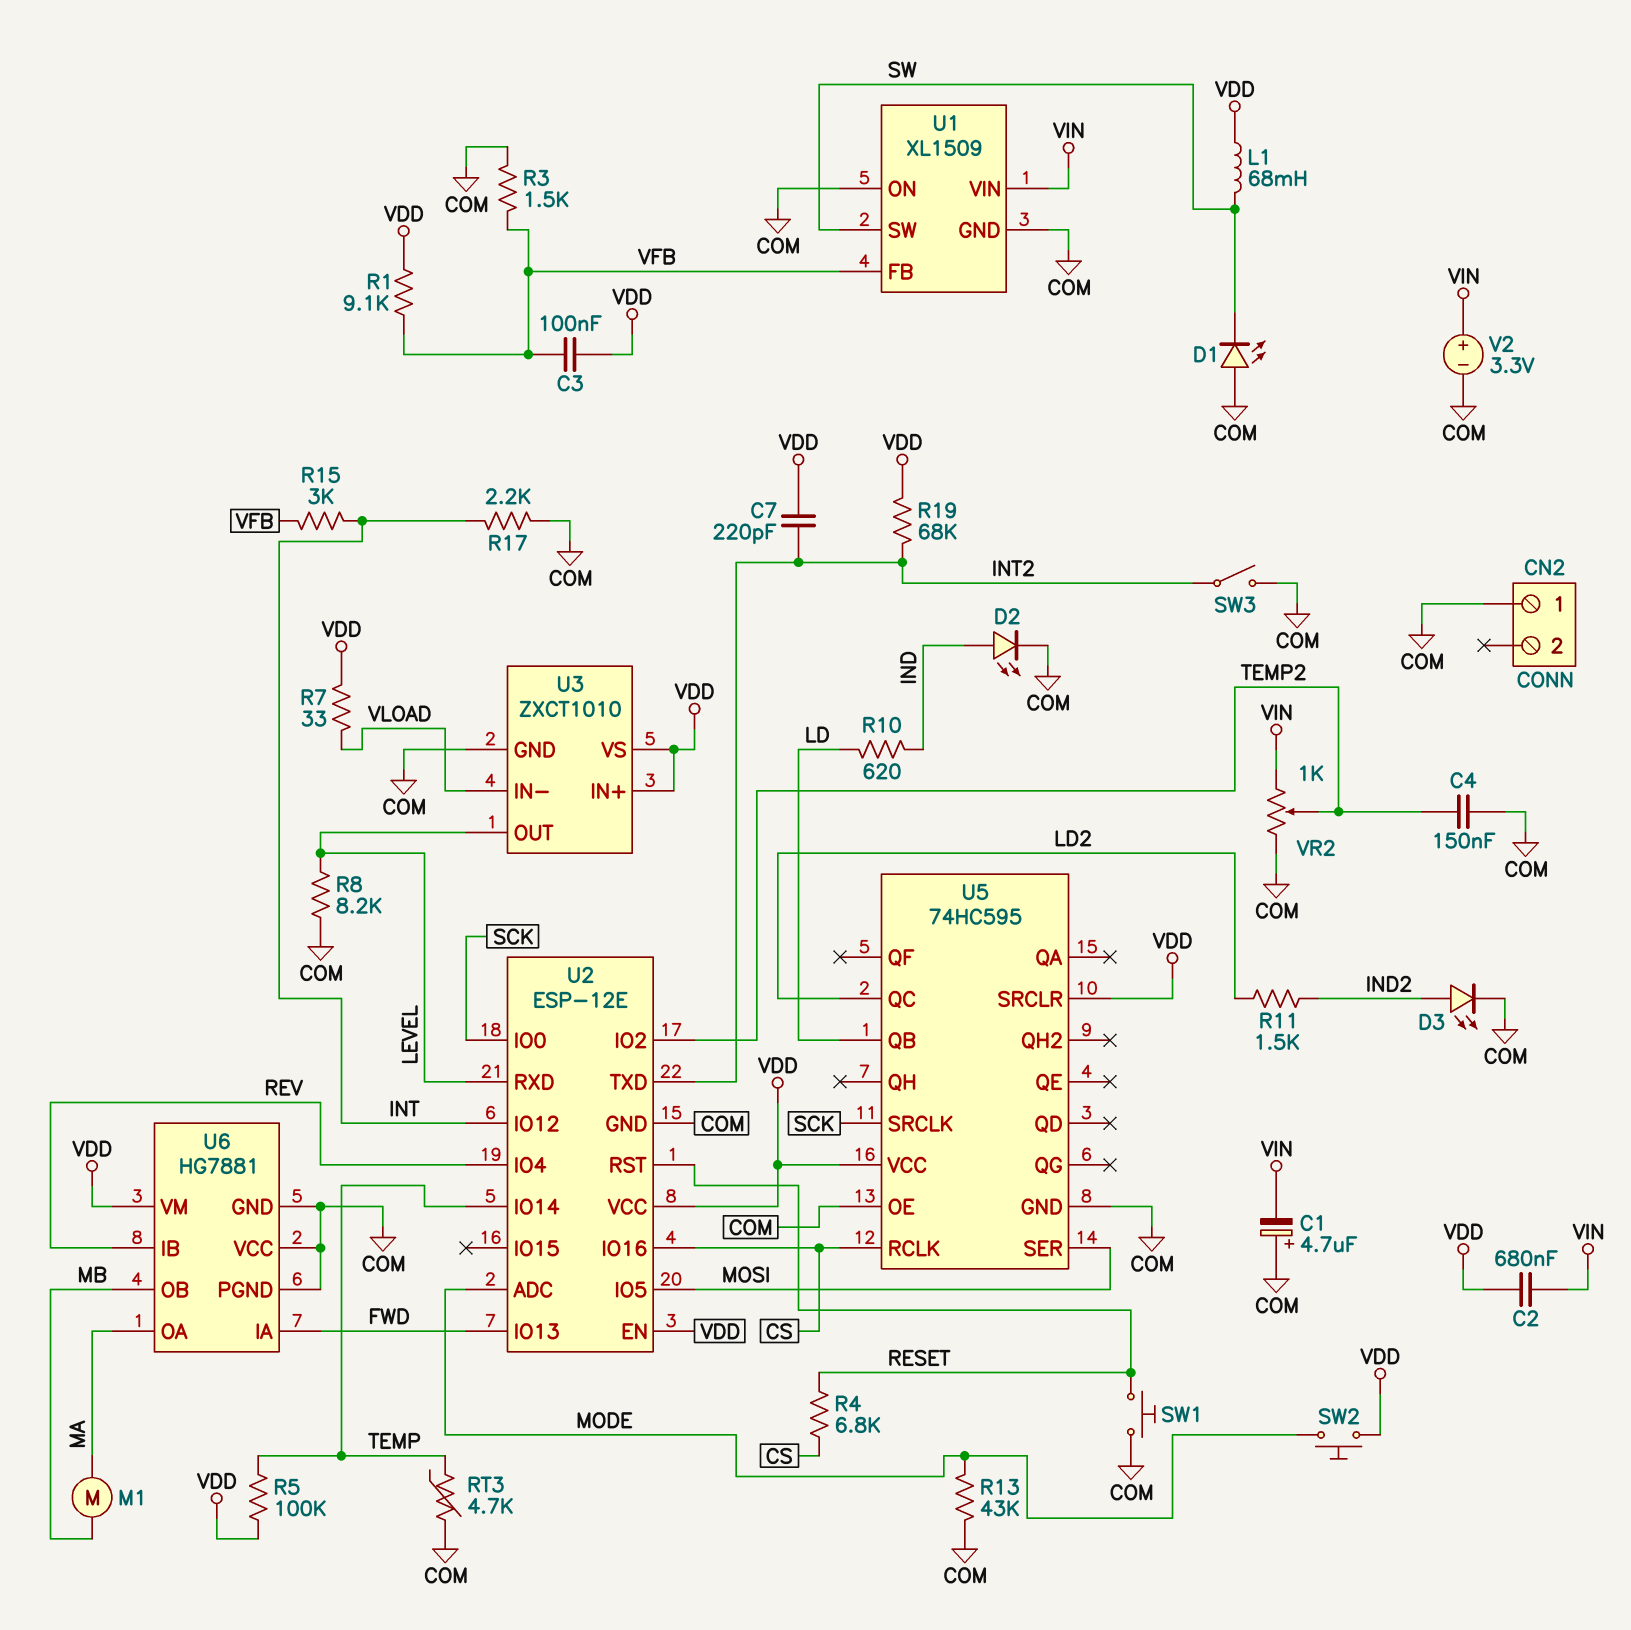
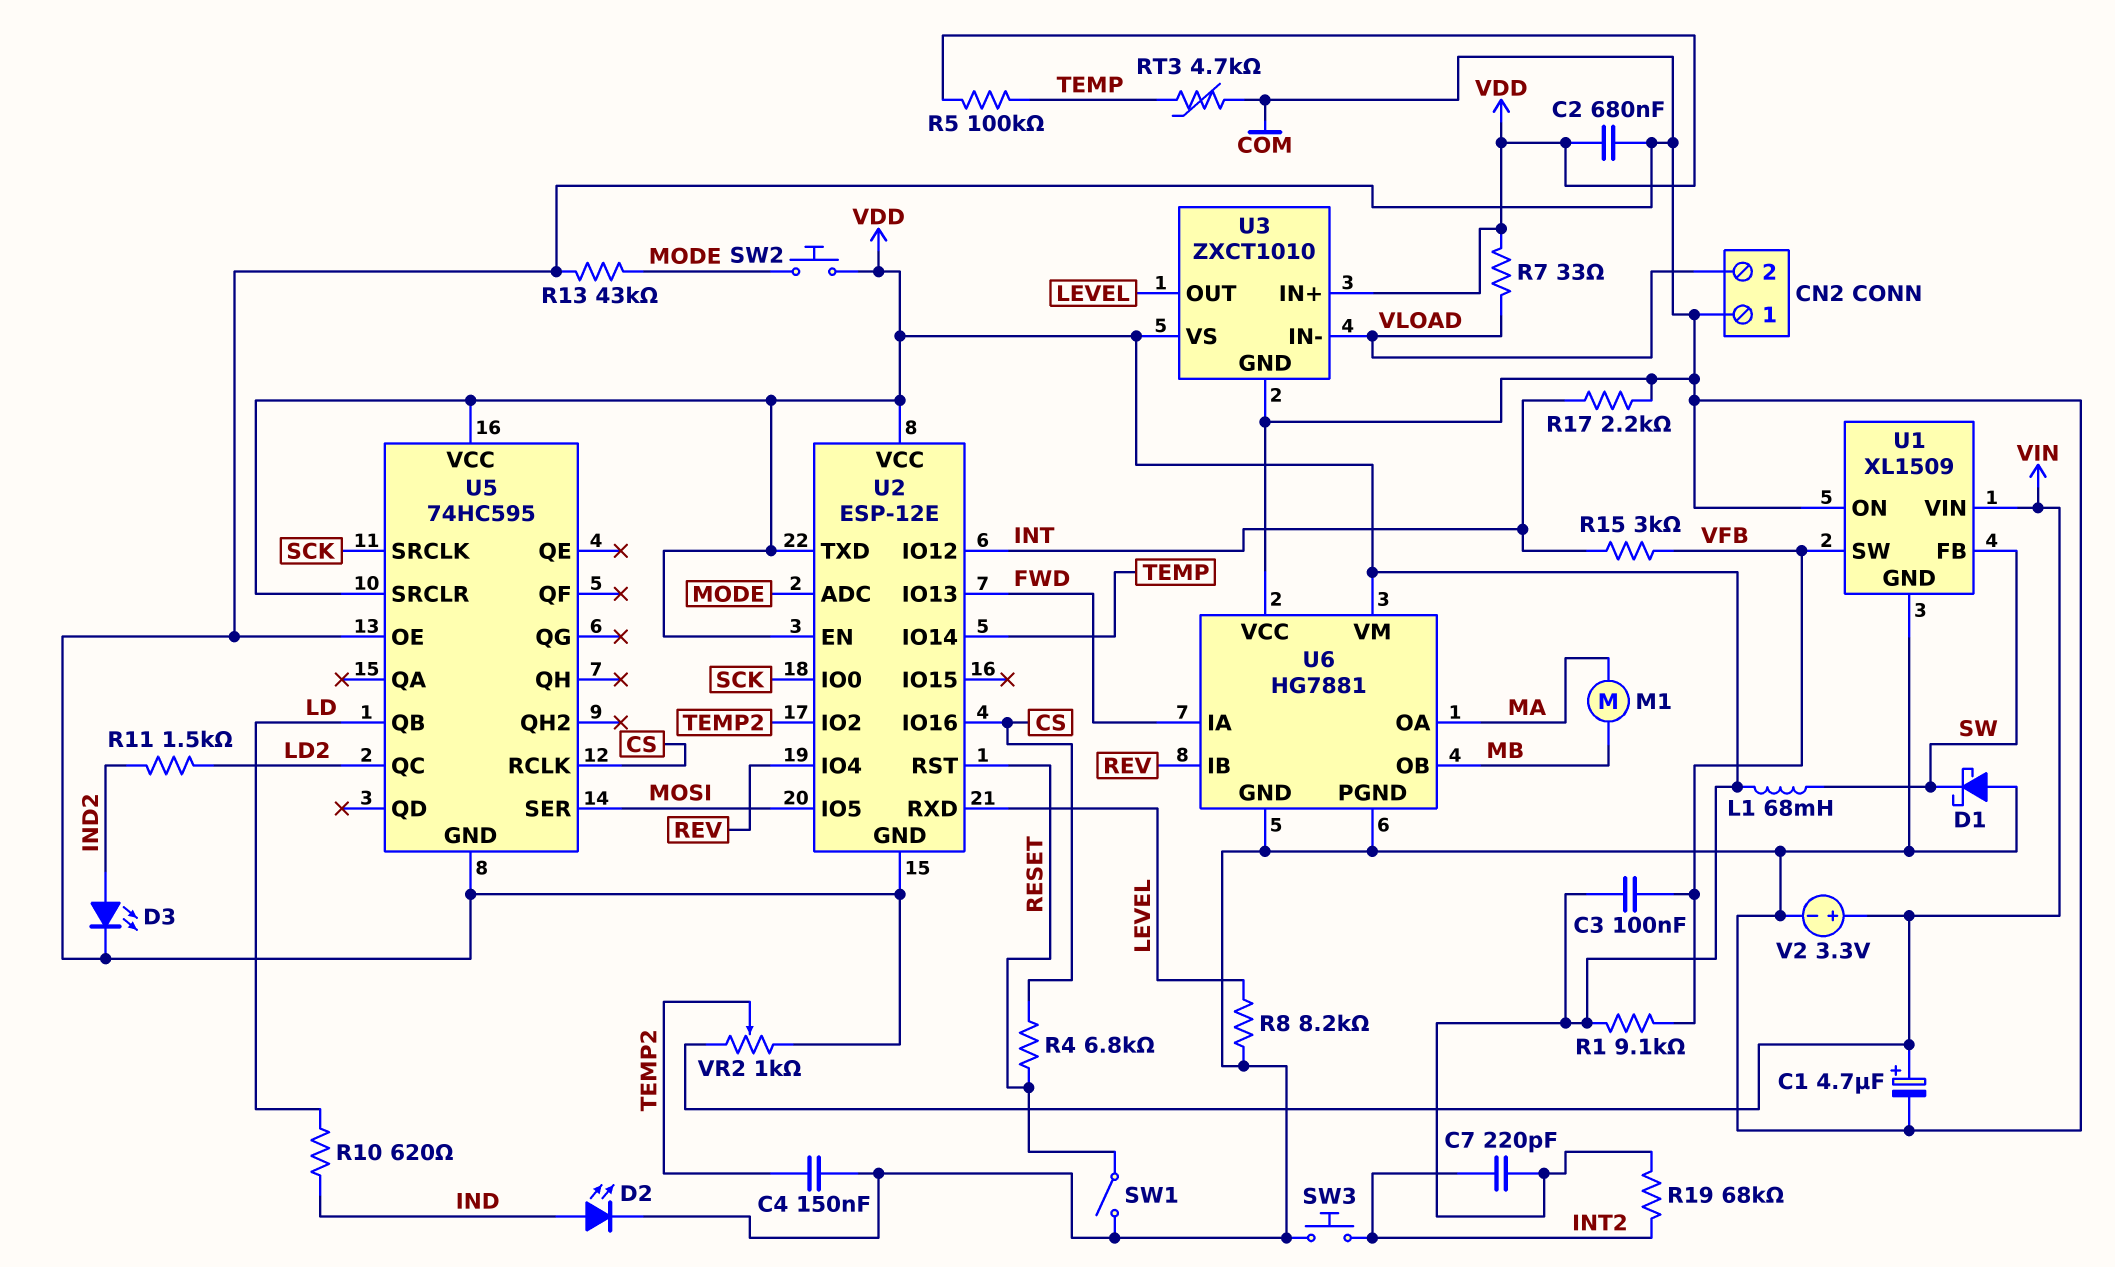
C1: 4.7uF (plus COM, minus VIN) -> 4.7uF (plus VIN, minus COM)
C2: 680nF (VDD, VIN) -> 680nF (COM, VDD)
CN2 pin 2: none -> VLOAD
D1: LED (A COM, K SW) -> schottky (A COM, K SW)
R3: 1.5k (COM, VFB) -> none
SW1: button (COM, RESET) -> switch (COM, RESET)
SW3: switch (COM, INT2) -> button (COM, INT2)
U1 pin FB: VFB -> SW
U1 pin SW: SW -> VFB
U2 pin TXD: INT2 -> VDD

